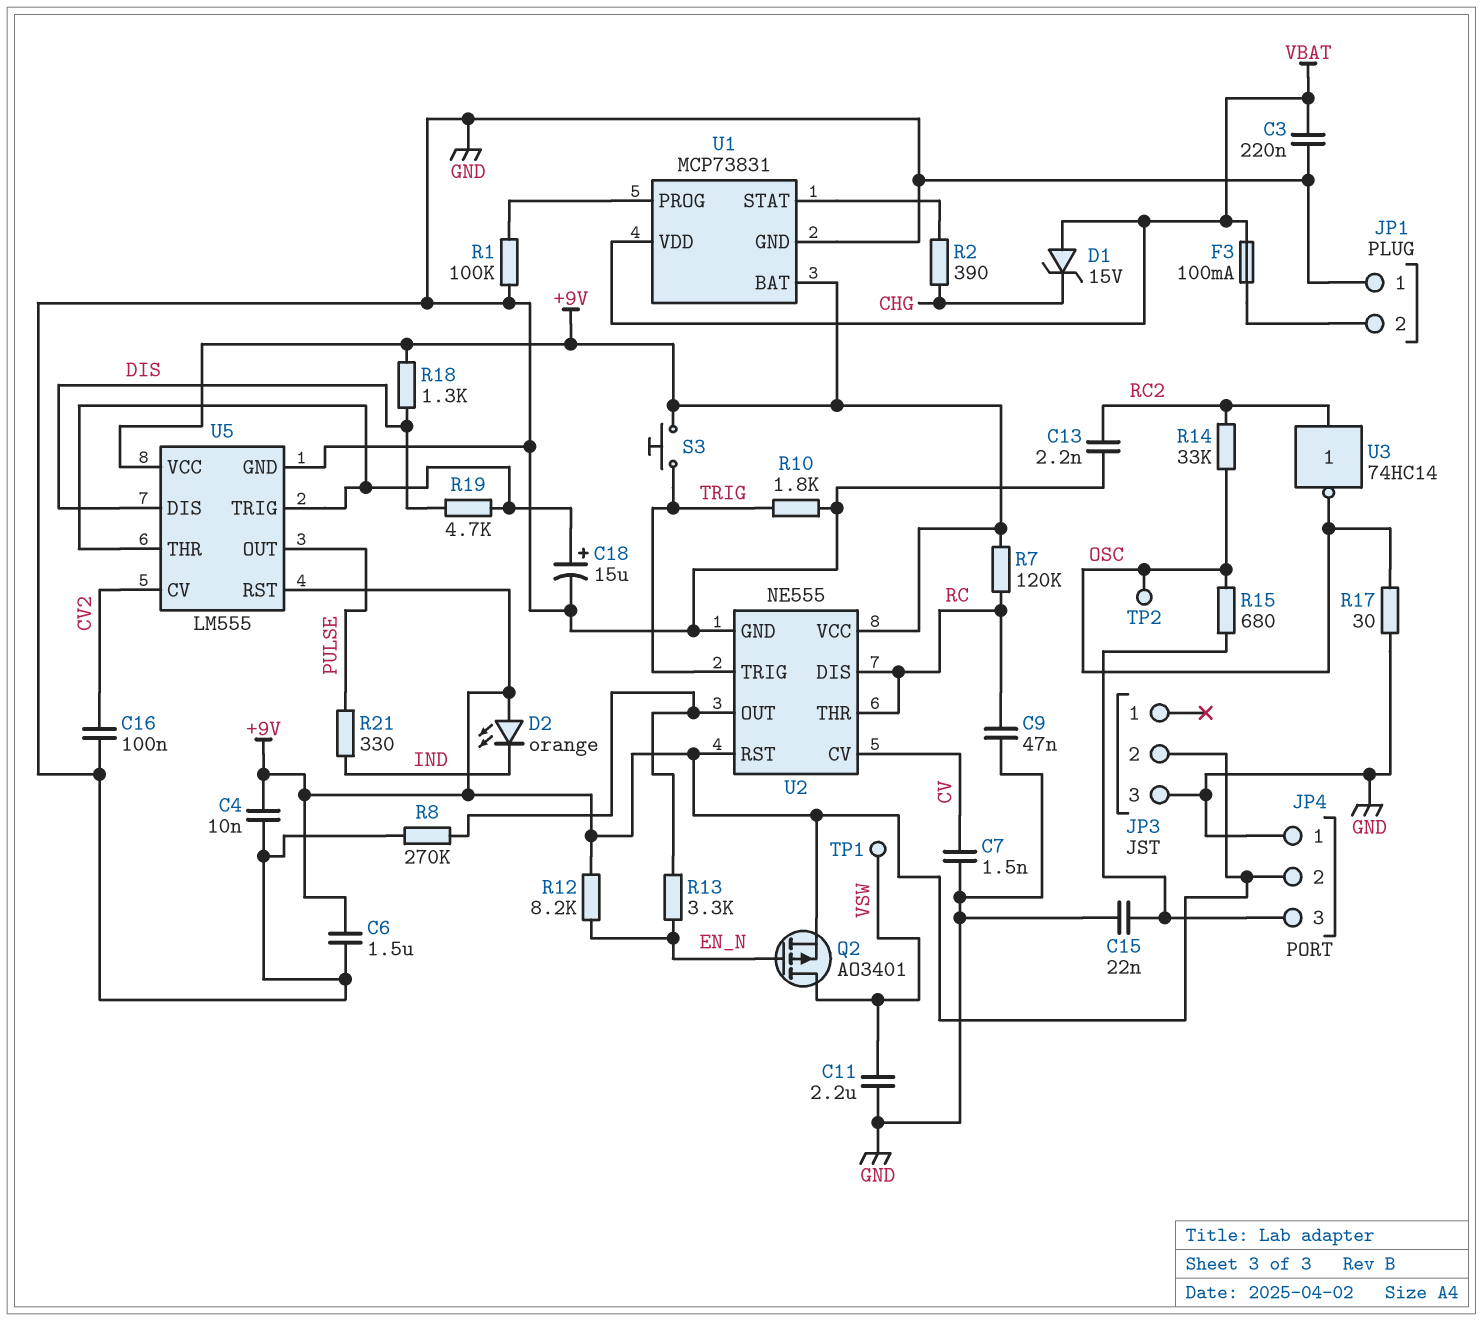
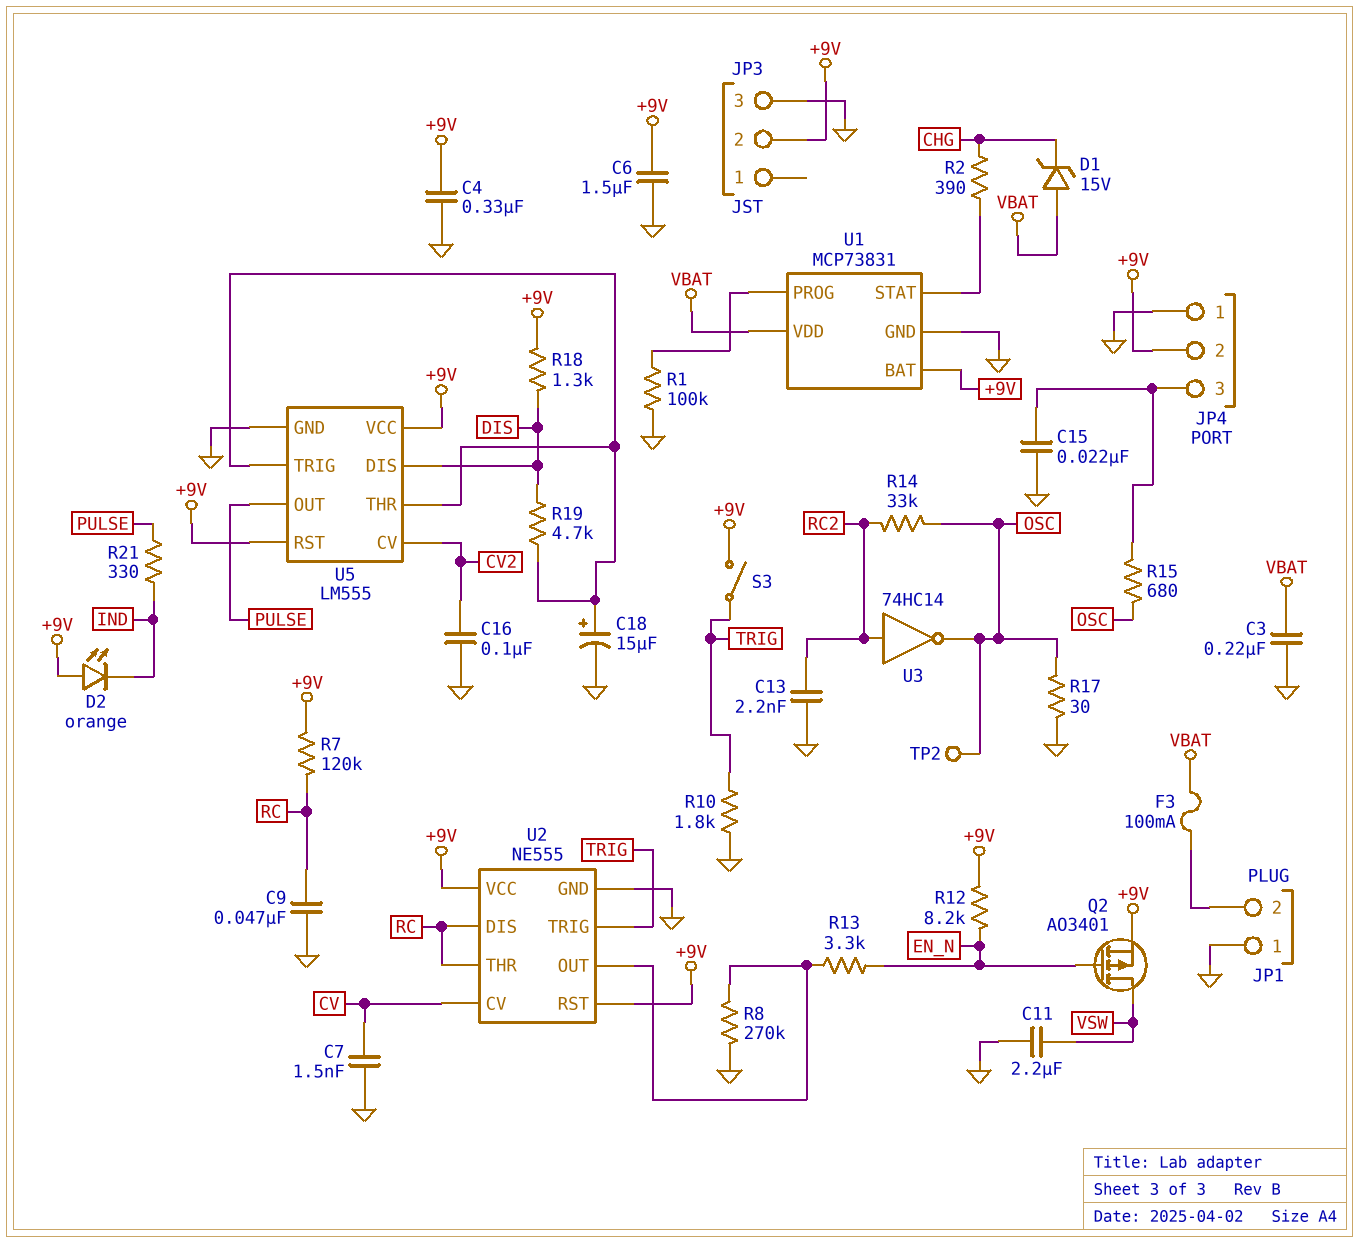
C4: 10nF (+9V, GND) -> 330nF (+9V, GND)
S3: button (+9V, TRIG) -> switch (+9V, TRIG)
TP1: test point (VSW) -> none

